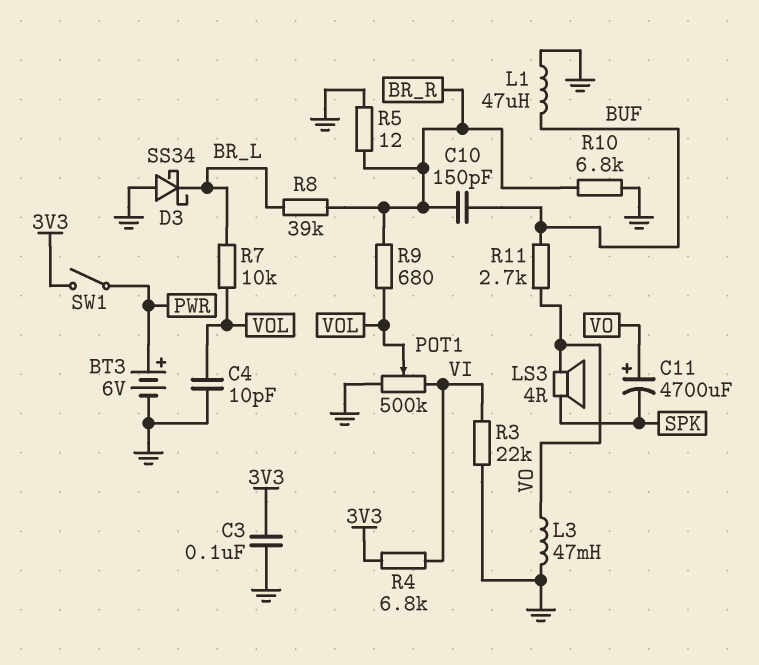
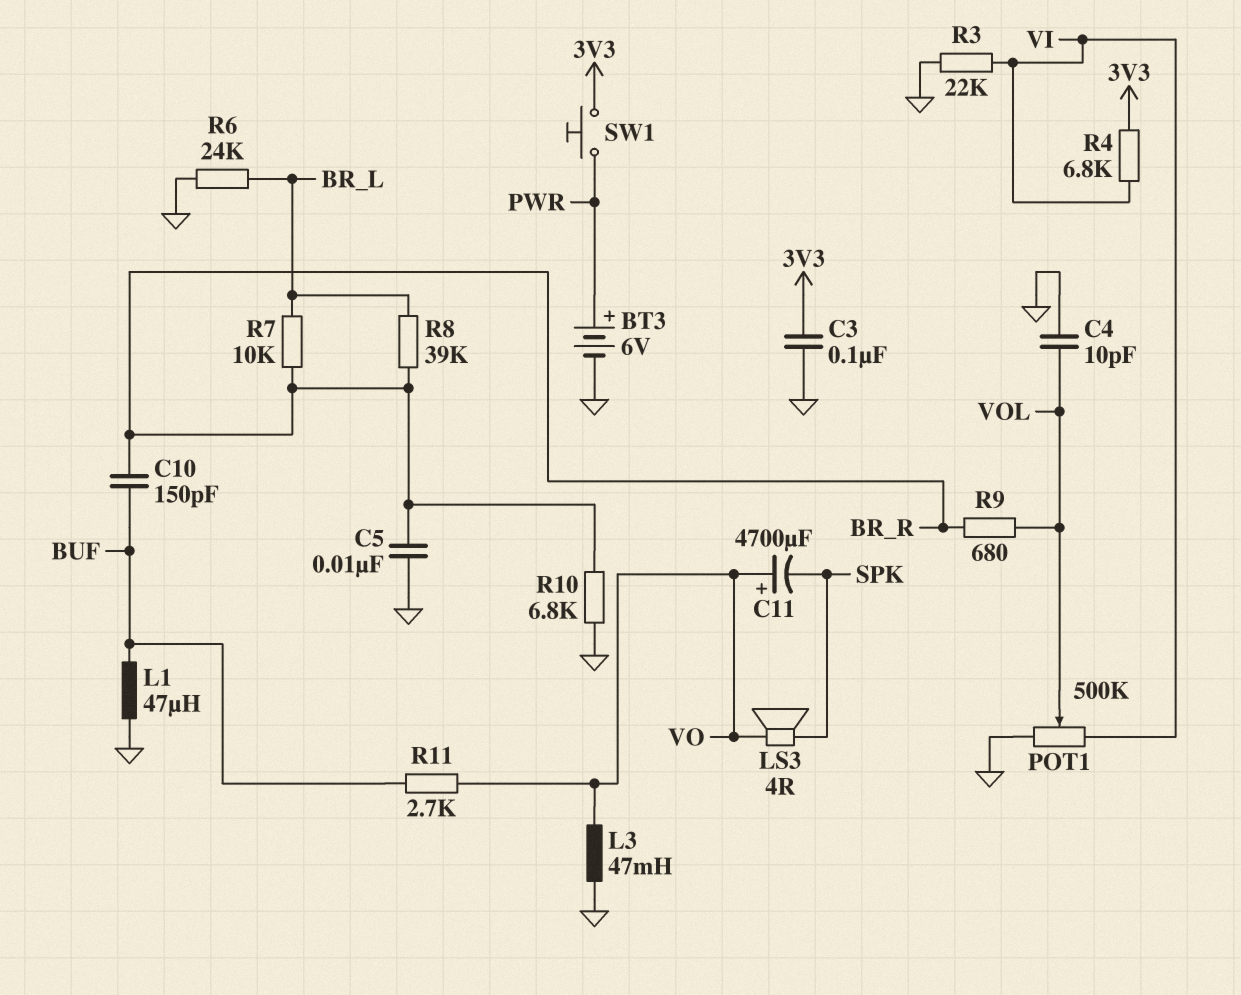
C5: none -> 10nF (BR_R, GND)
D3: schottky SS34 (A GND, K BR_L) -> none
R5: 12 (BR_R, GND) -> none
R6: none -> 24k (BR_L, GND)
R7: 10k (BR_L, VOL) -> 10k (BR_L, BR_R)
SW1: switch (3V3, PWR) -> button (3V3, PWR)

